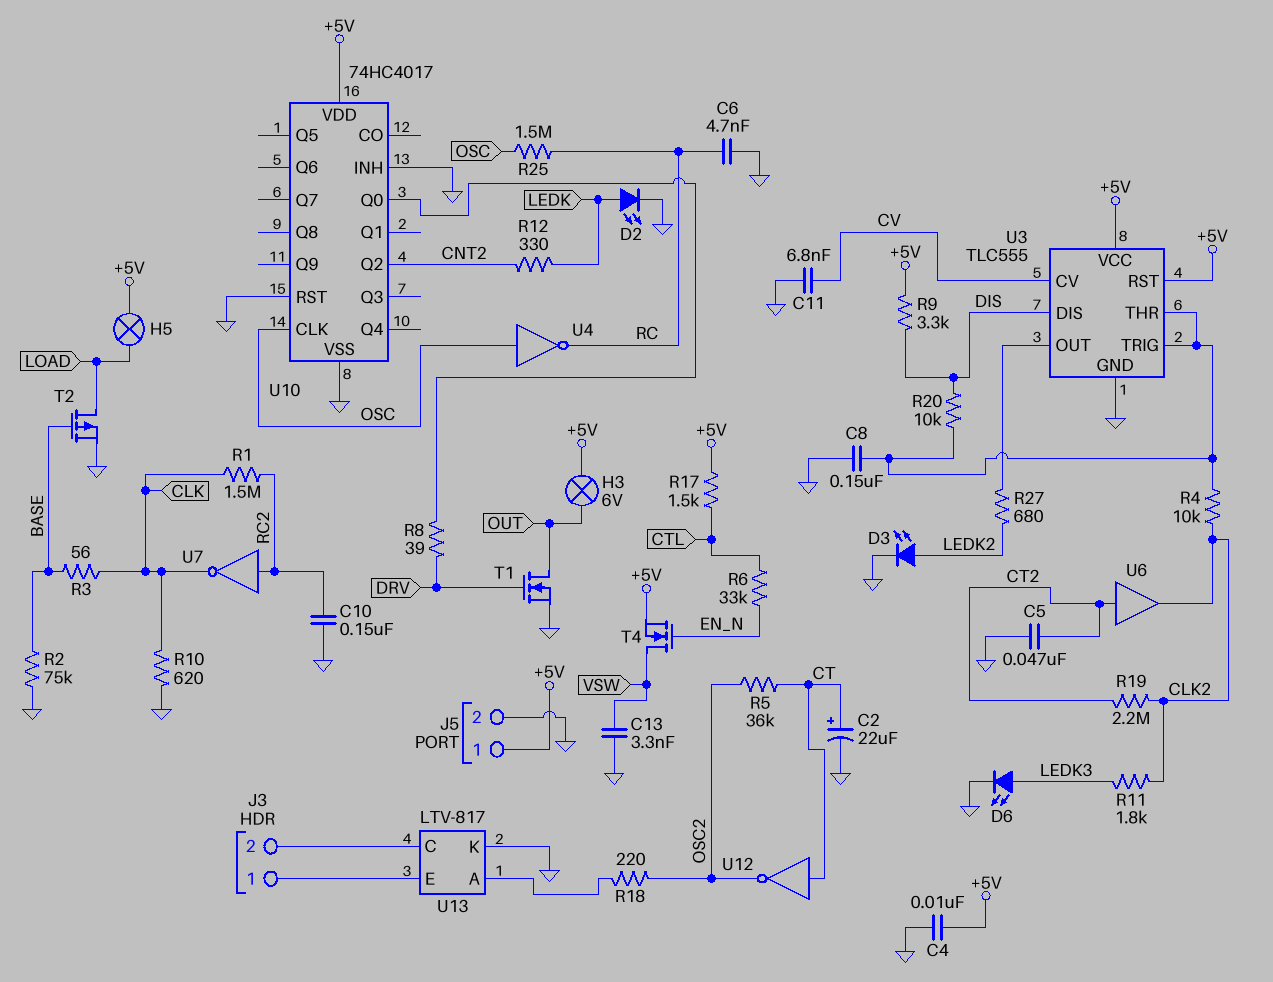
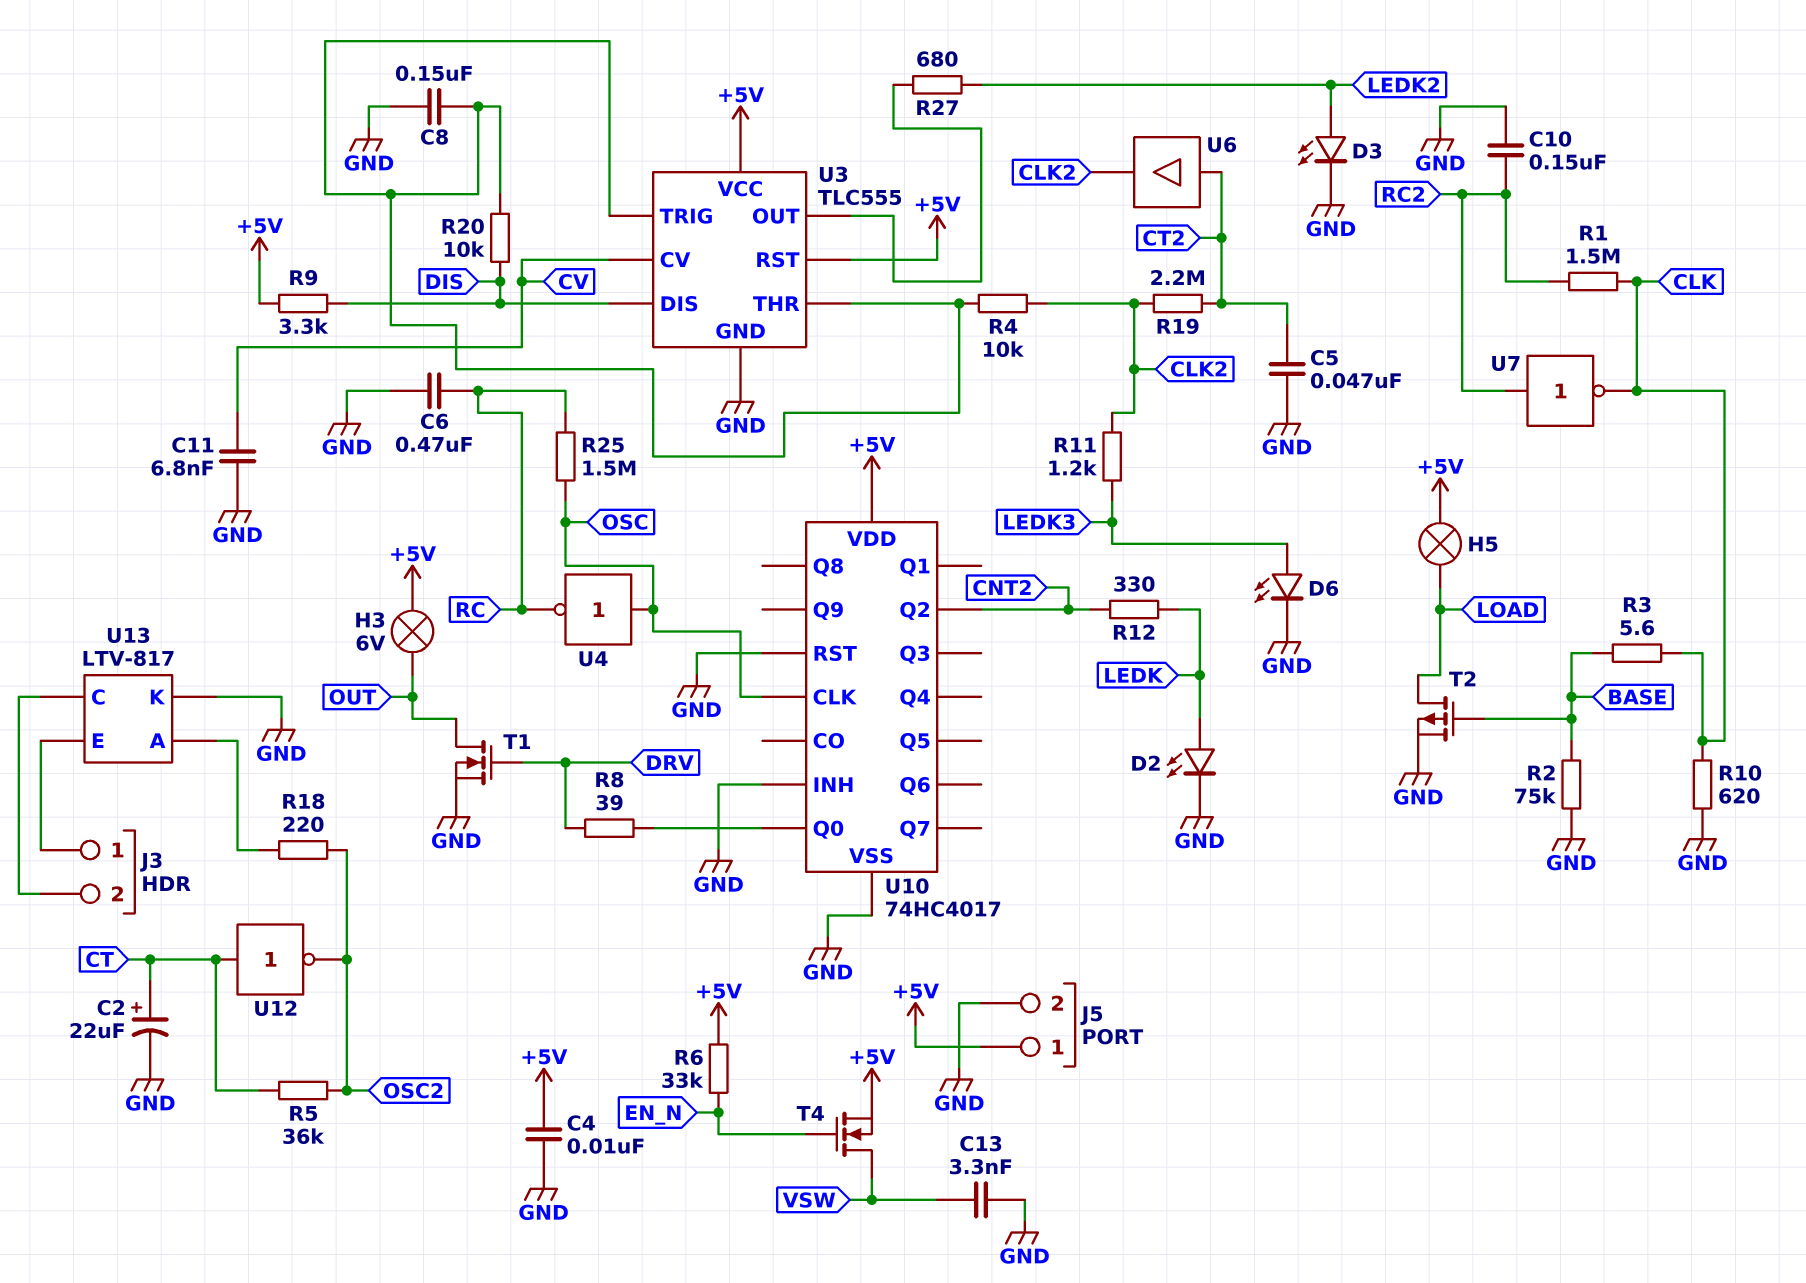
C6: 4.7nF (GND, RC) -> 470nF (GND, RC)
R3: 56 (BASE, CLK) -> 5.6 (BASE, CLK)
R6: 33k (CTL, EN_N) -> 33k (+5V, EN_N)
R11: 1.8k (CLK2, LEDK3) -> 1.2k (CLK2, LEDK3)
R17: 1.5k (+5V, CTL) -> none

